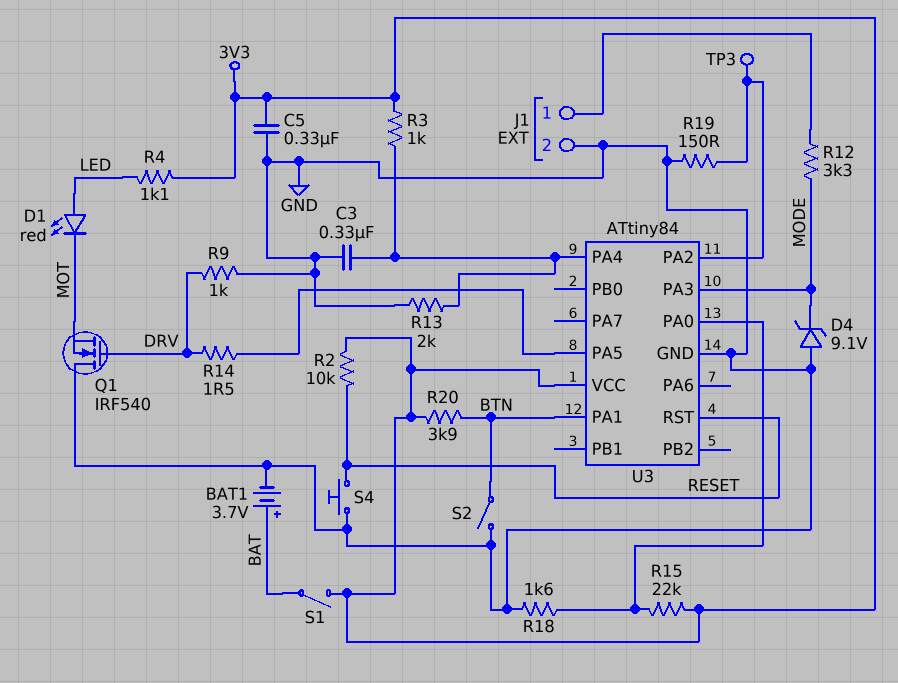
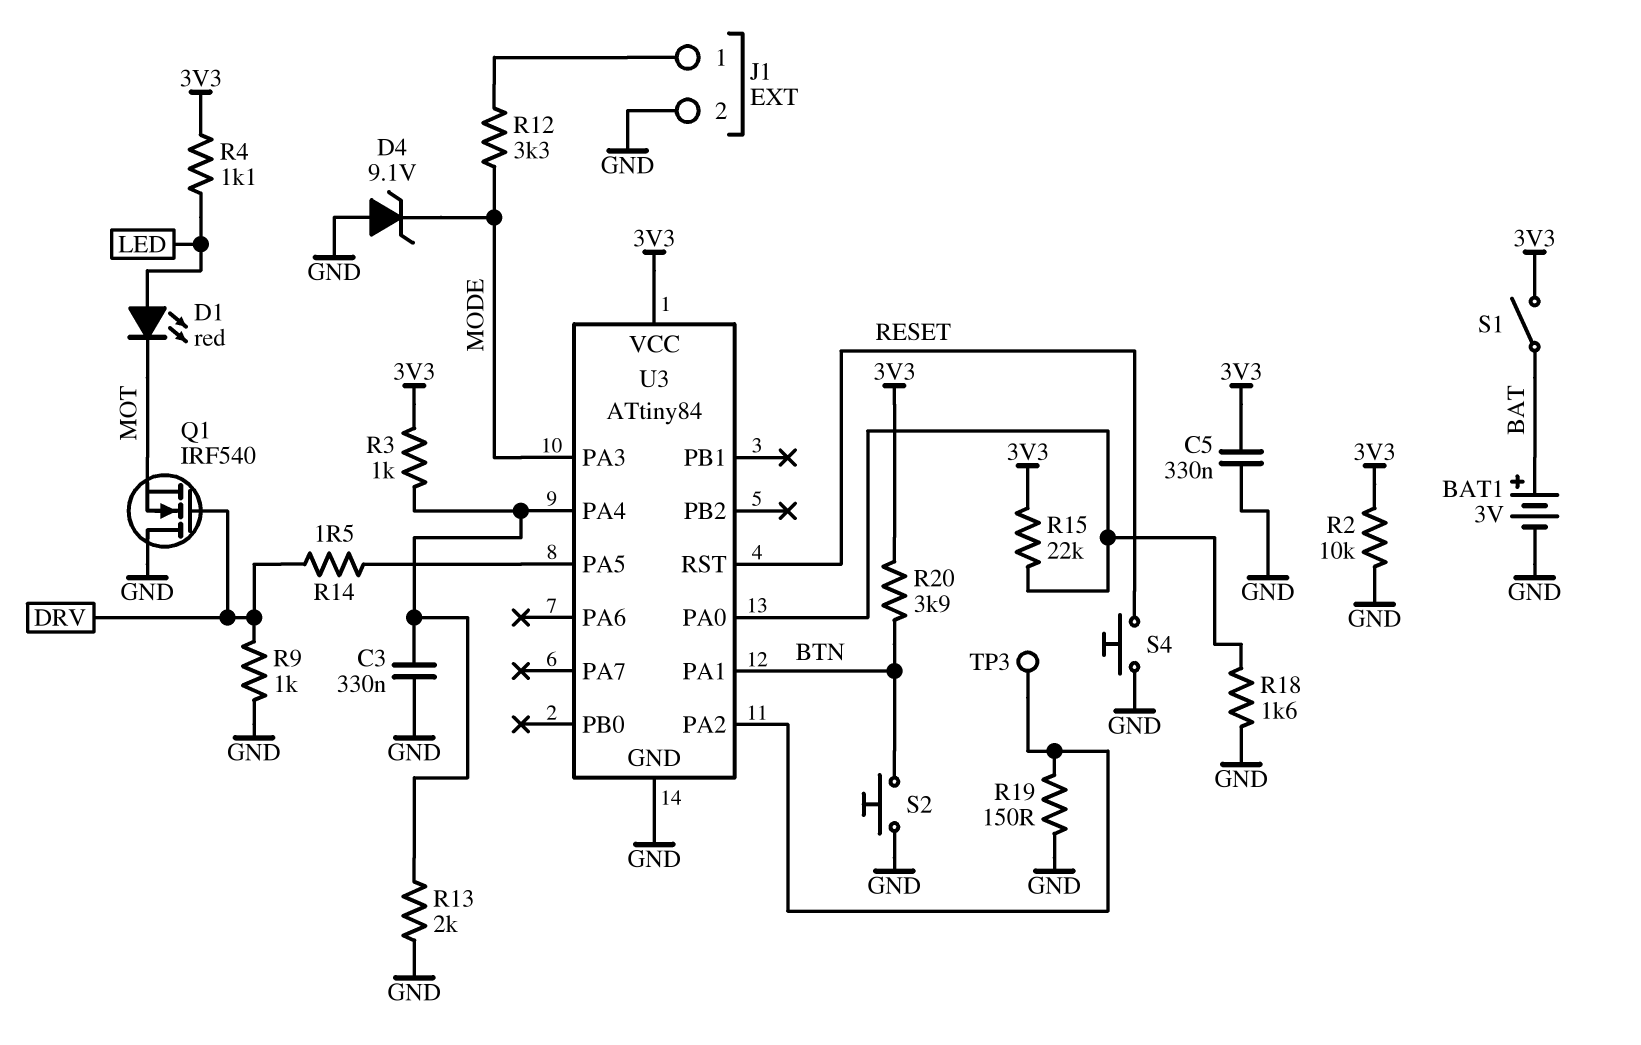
BAT1: 3.7V (plus BAT, minus GND) -> 3V (plus BAT, minus GND)
R2: 10k (3V3, RESET) -> 10k (3V3, GND)
S2: switch (BTN, GND) -> button (BTN, GND)

